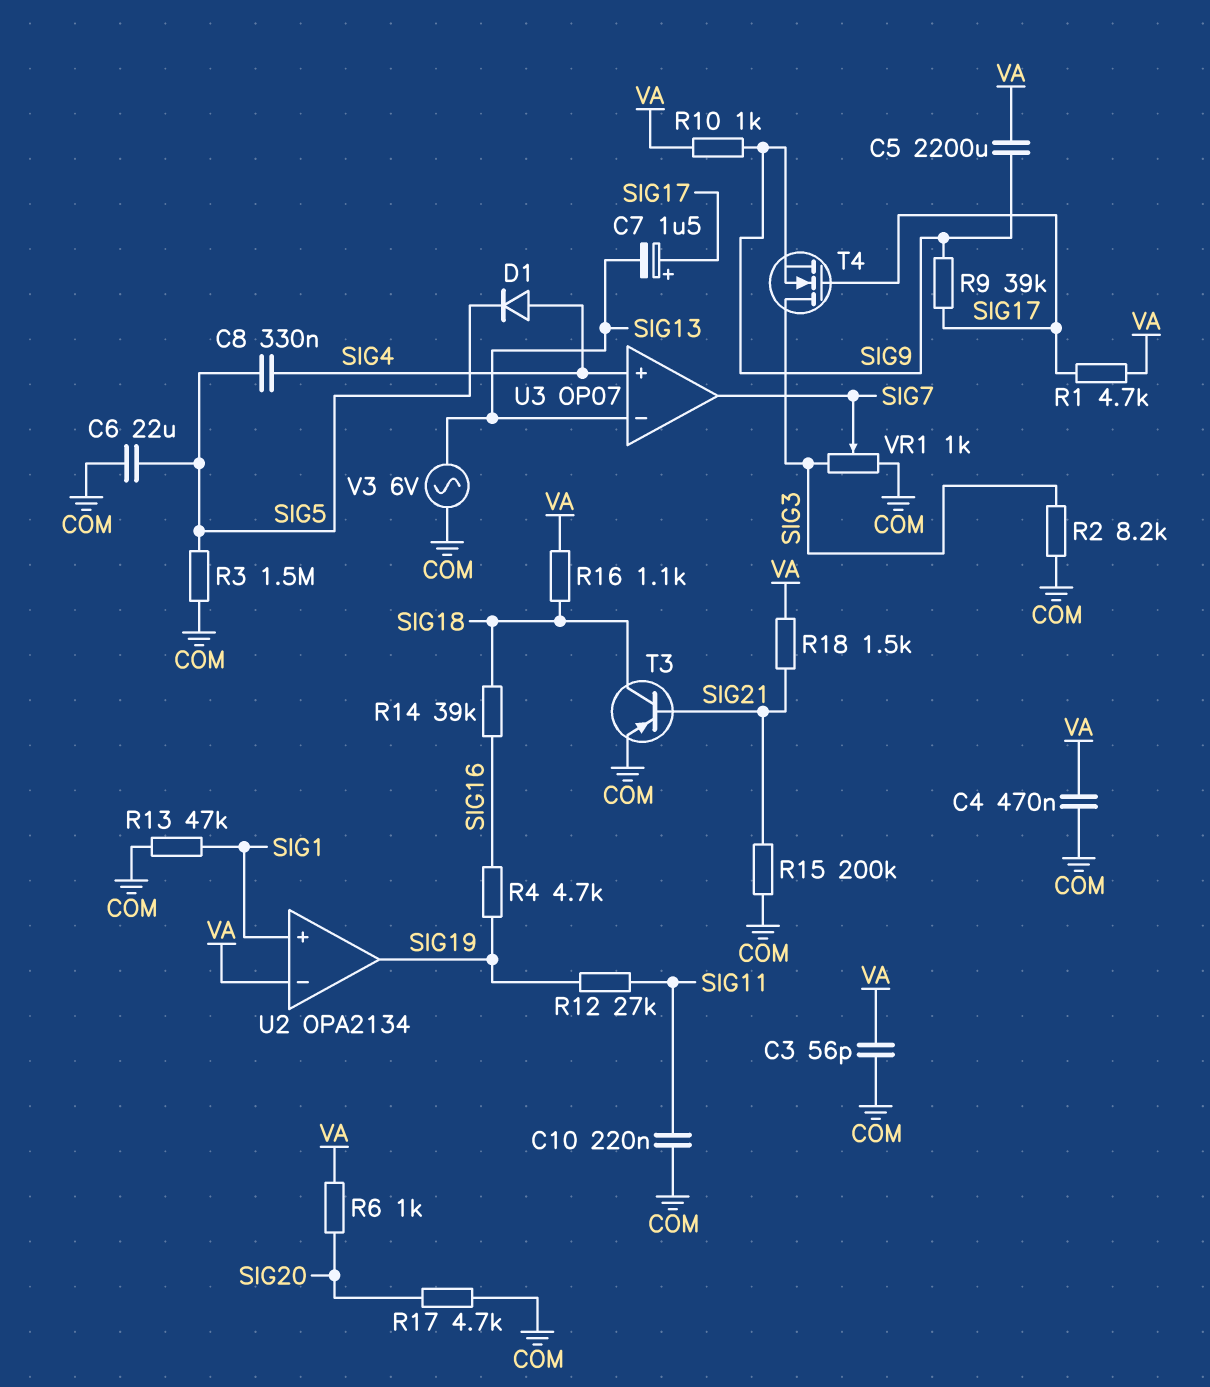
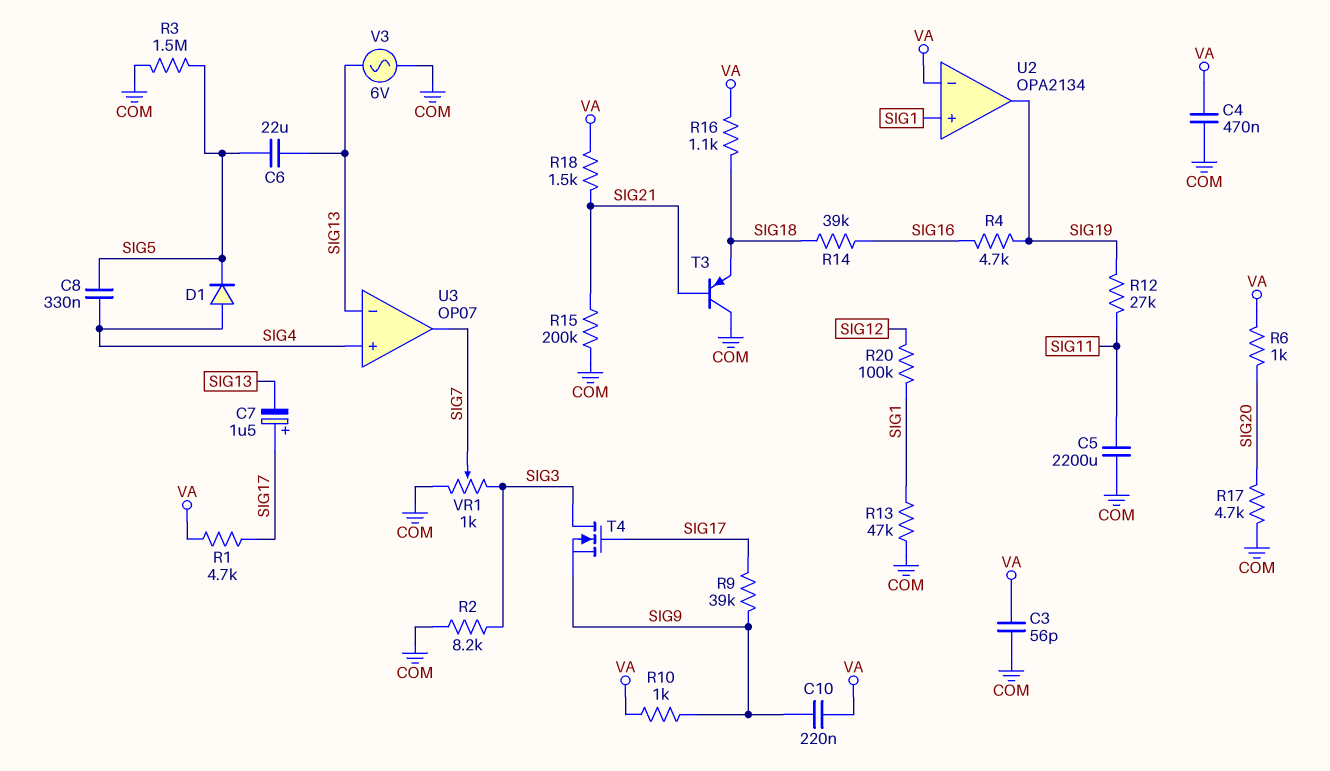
C5: 2200uF (SIG9, VA) -> 2200uF (COM, SIG11)
C6: 22uF (COM, SIG5) -> 22uF (SIG5, SIG13)
C10: 220nF (COM, SIG11) -> 220nF (SIG9, VA)
R20: none -> 100k (SIG1, SIG12)
T3: PNP (B SIG21, C SIG18, E COM) -> PNP (B SIG21, C COM, E SIG18)

